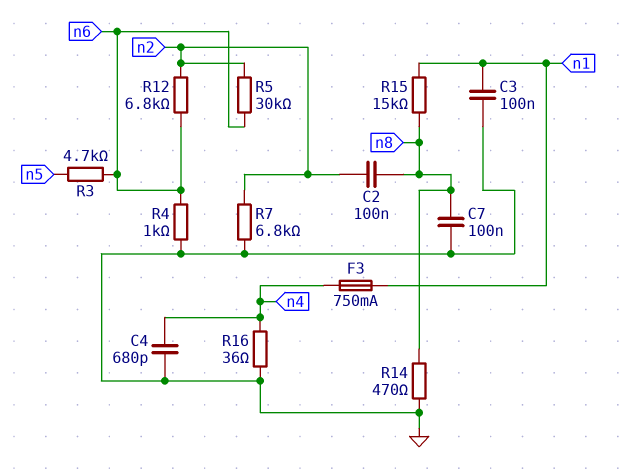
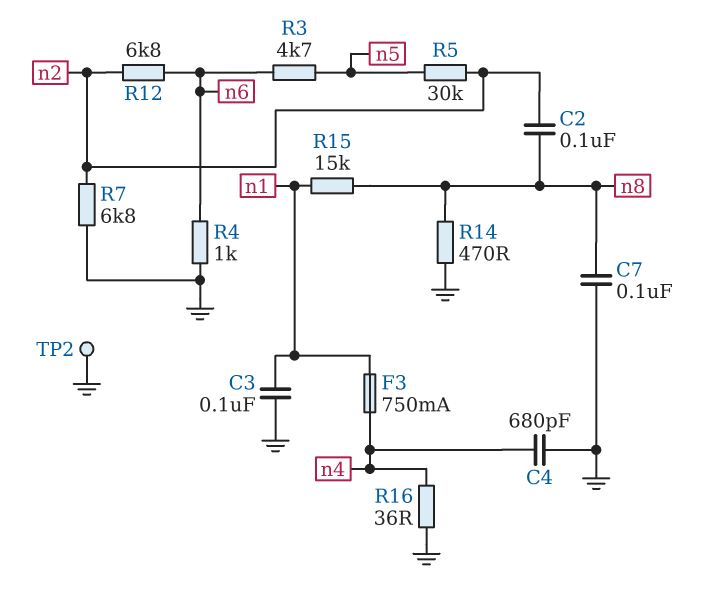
R5: 30k (n2, n6) -> 30k (n2, n5)
TP2: none -> test point (GND)

